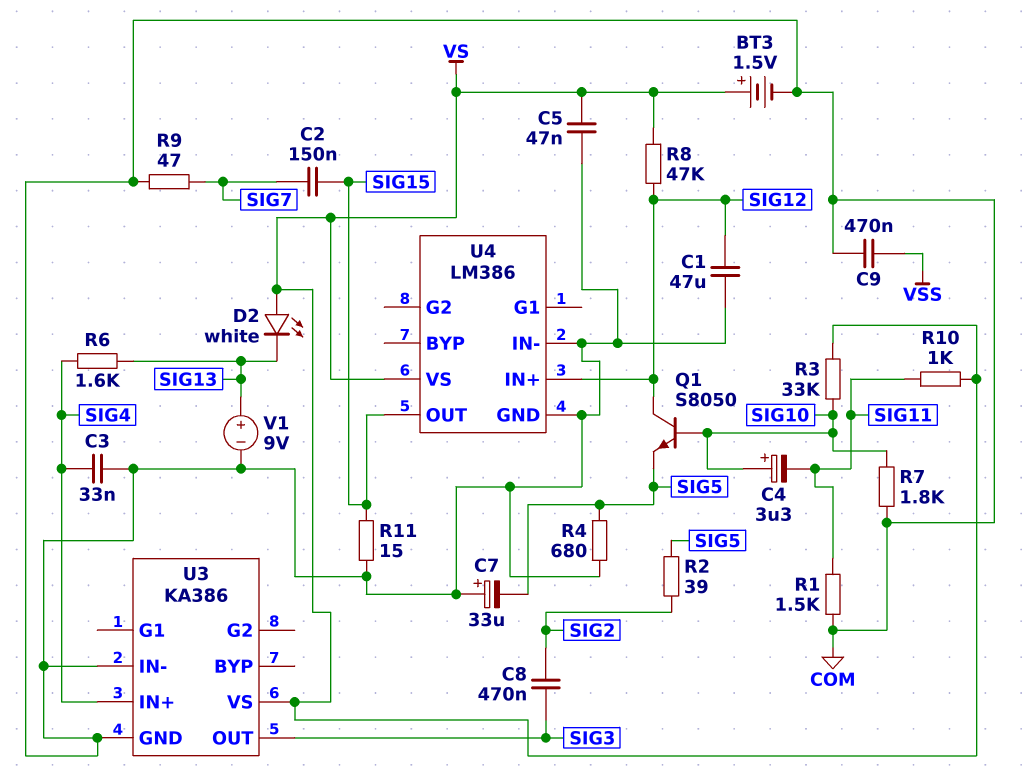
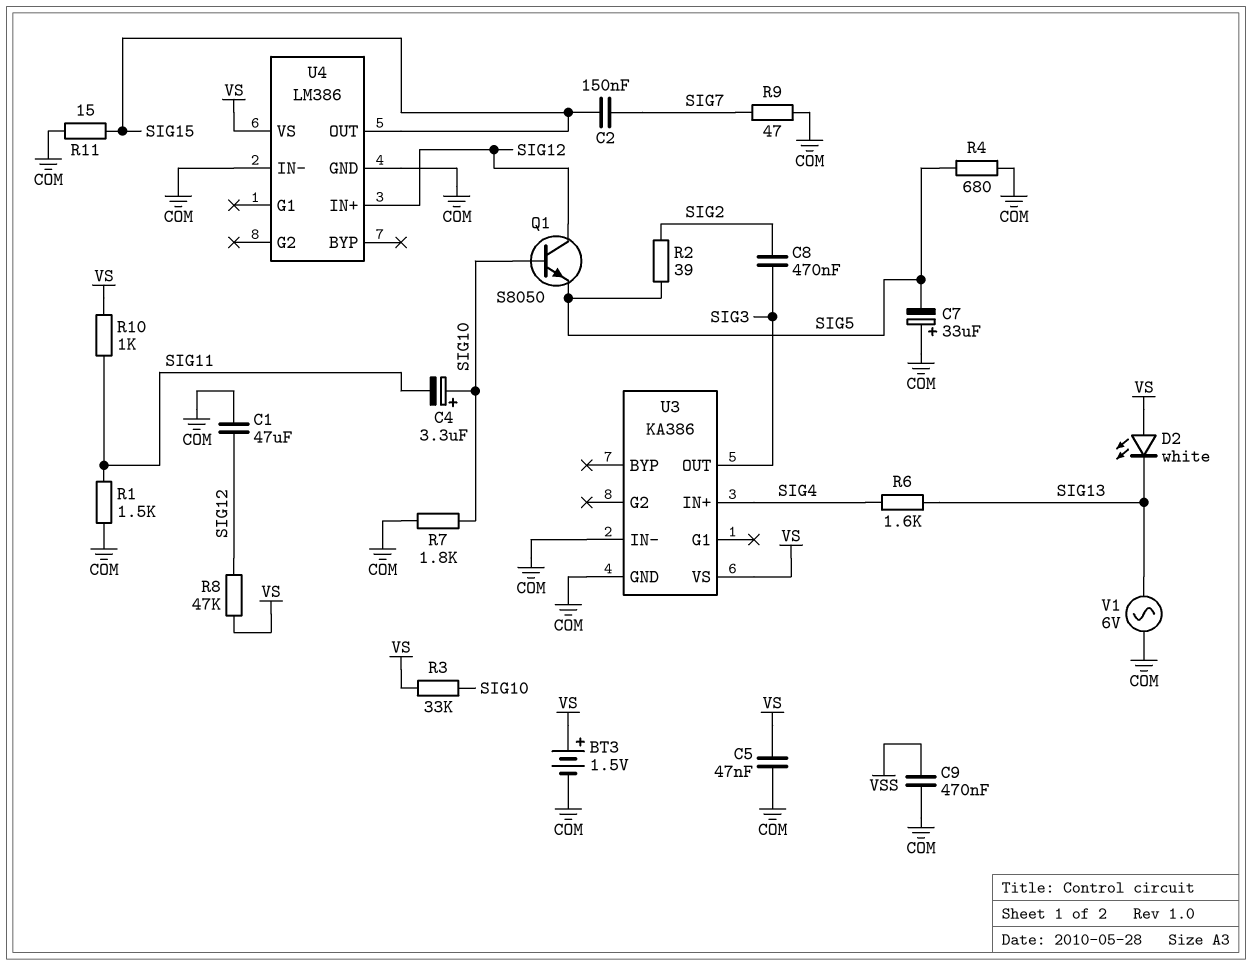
C3: 33nF (COM, SIG4) -> none
V1: 9V (plus SIG13, minus COM) -> AC 6V (COM, SIG13)

